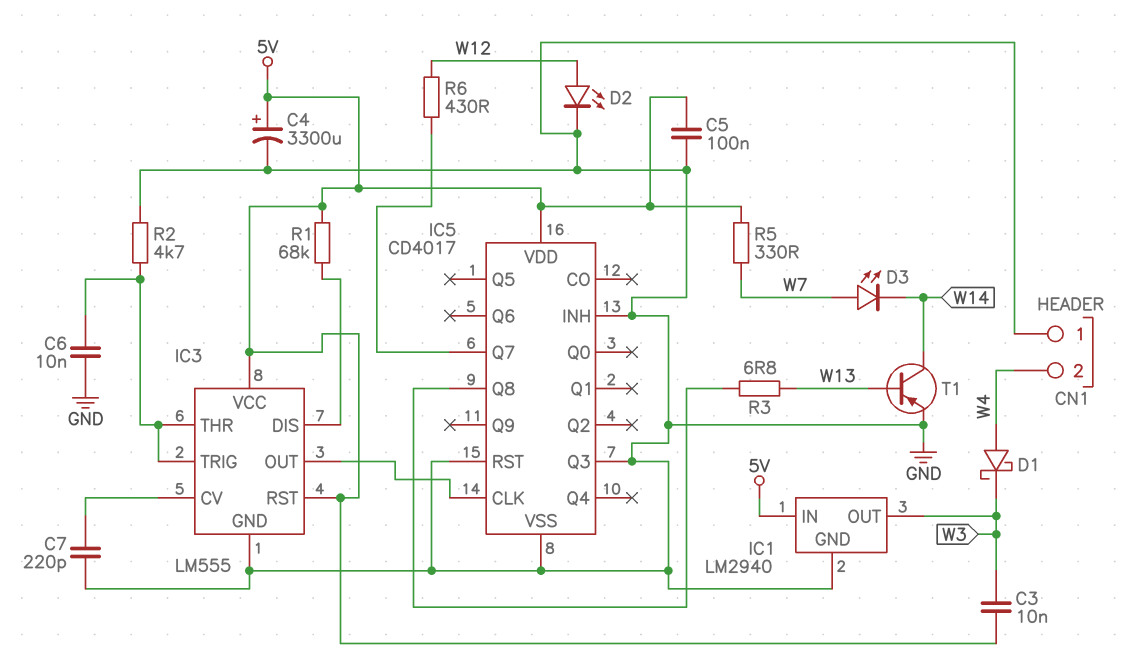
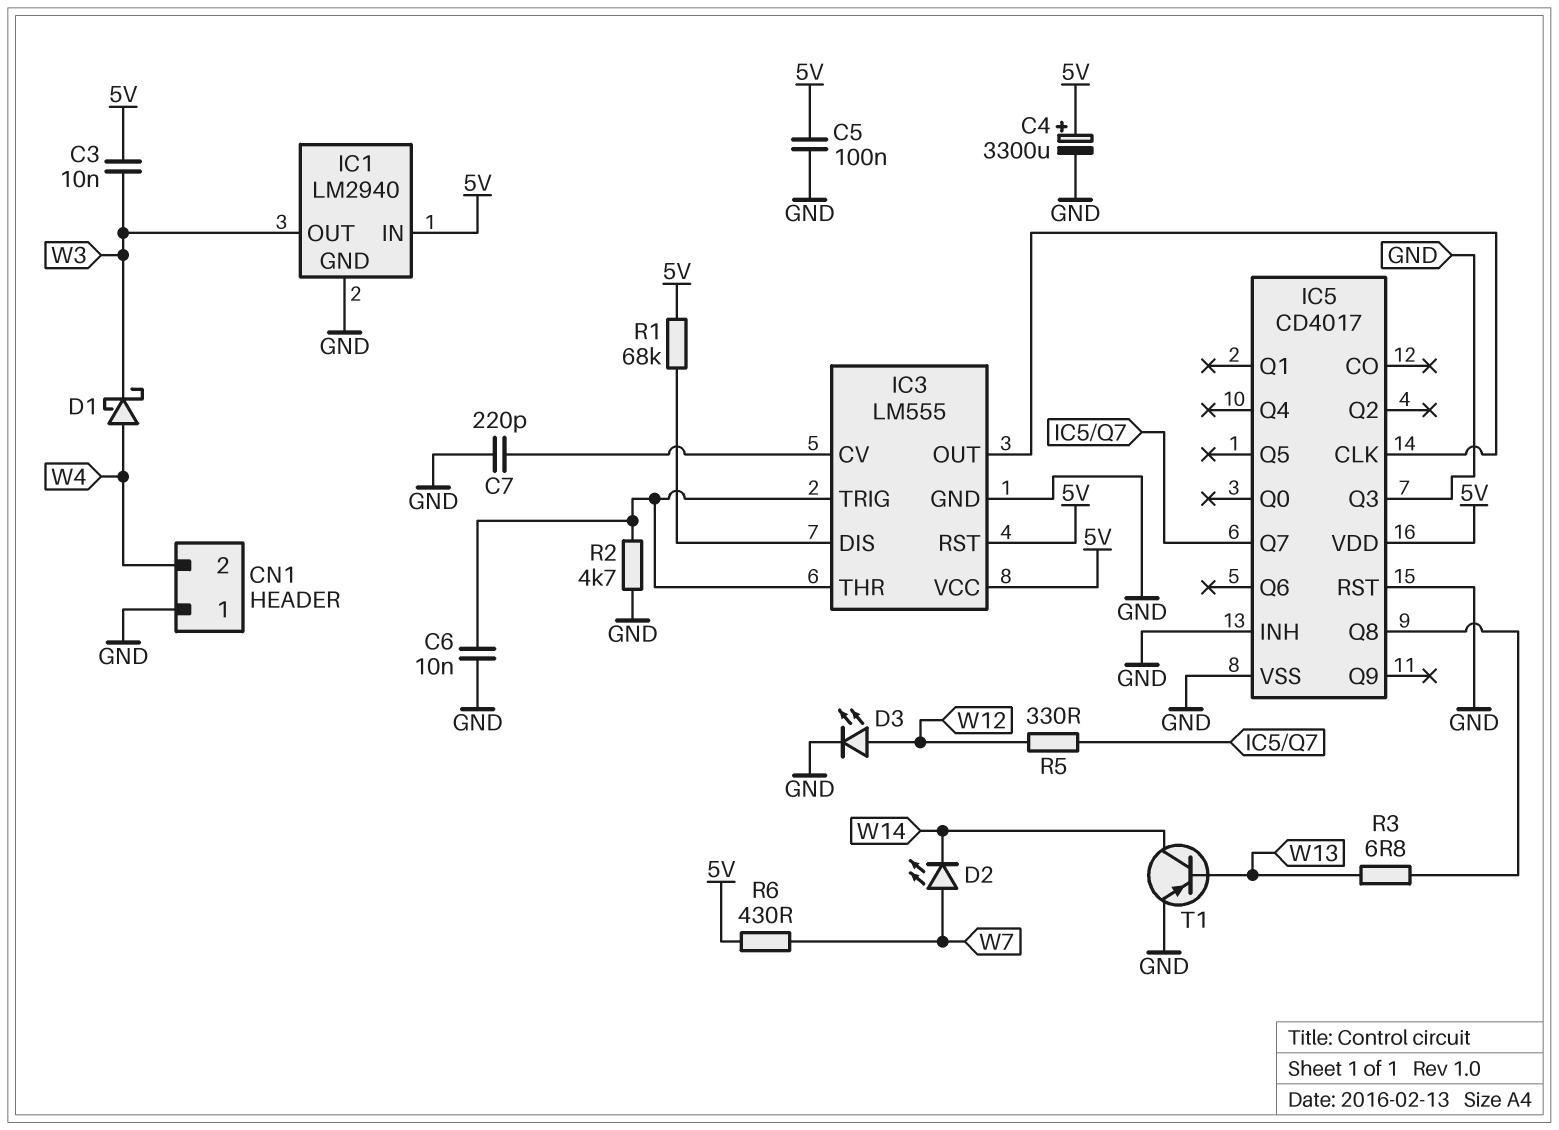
D2: LED (A W12, K GND) -> LED (A W7, K W14)
D3: LED (A W7, K W14) -> LED (A W12, K GND)
R5: 330 (5V, W7) -> 330 (IC5/Q7, W12)
R6: 430 (IC5/Q7, W12) -> 430 (5V, W7)

